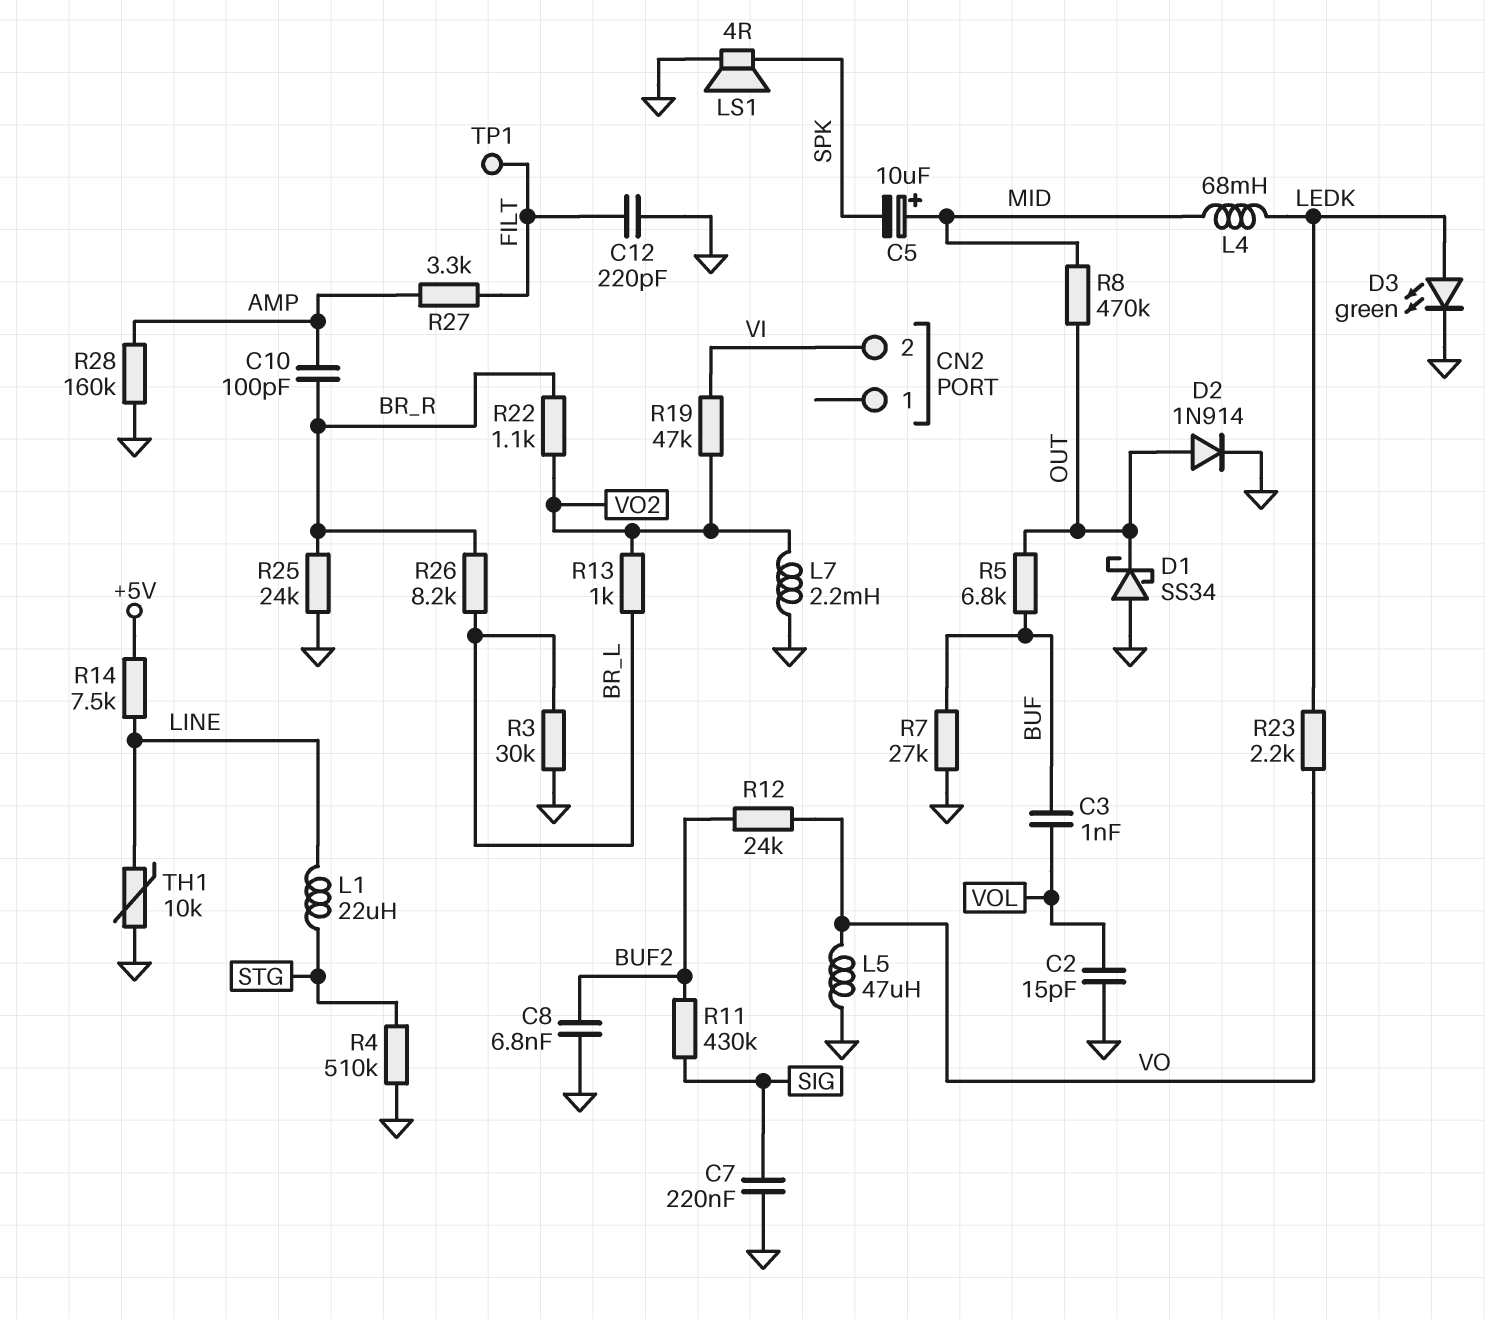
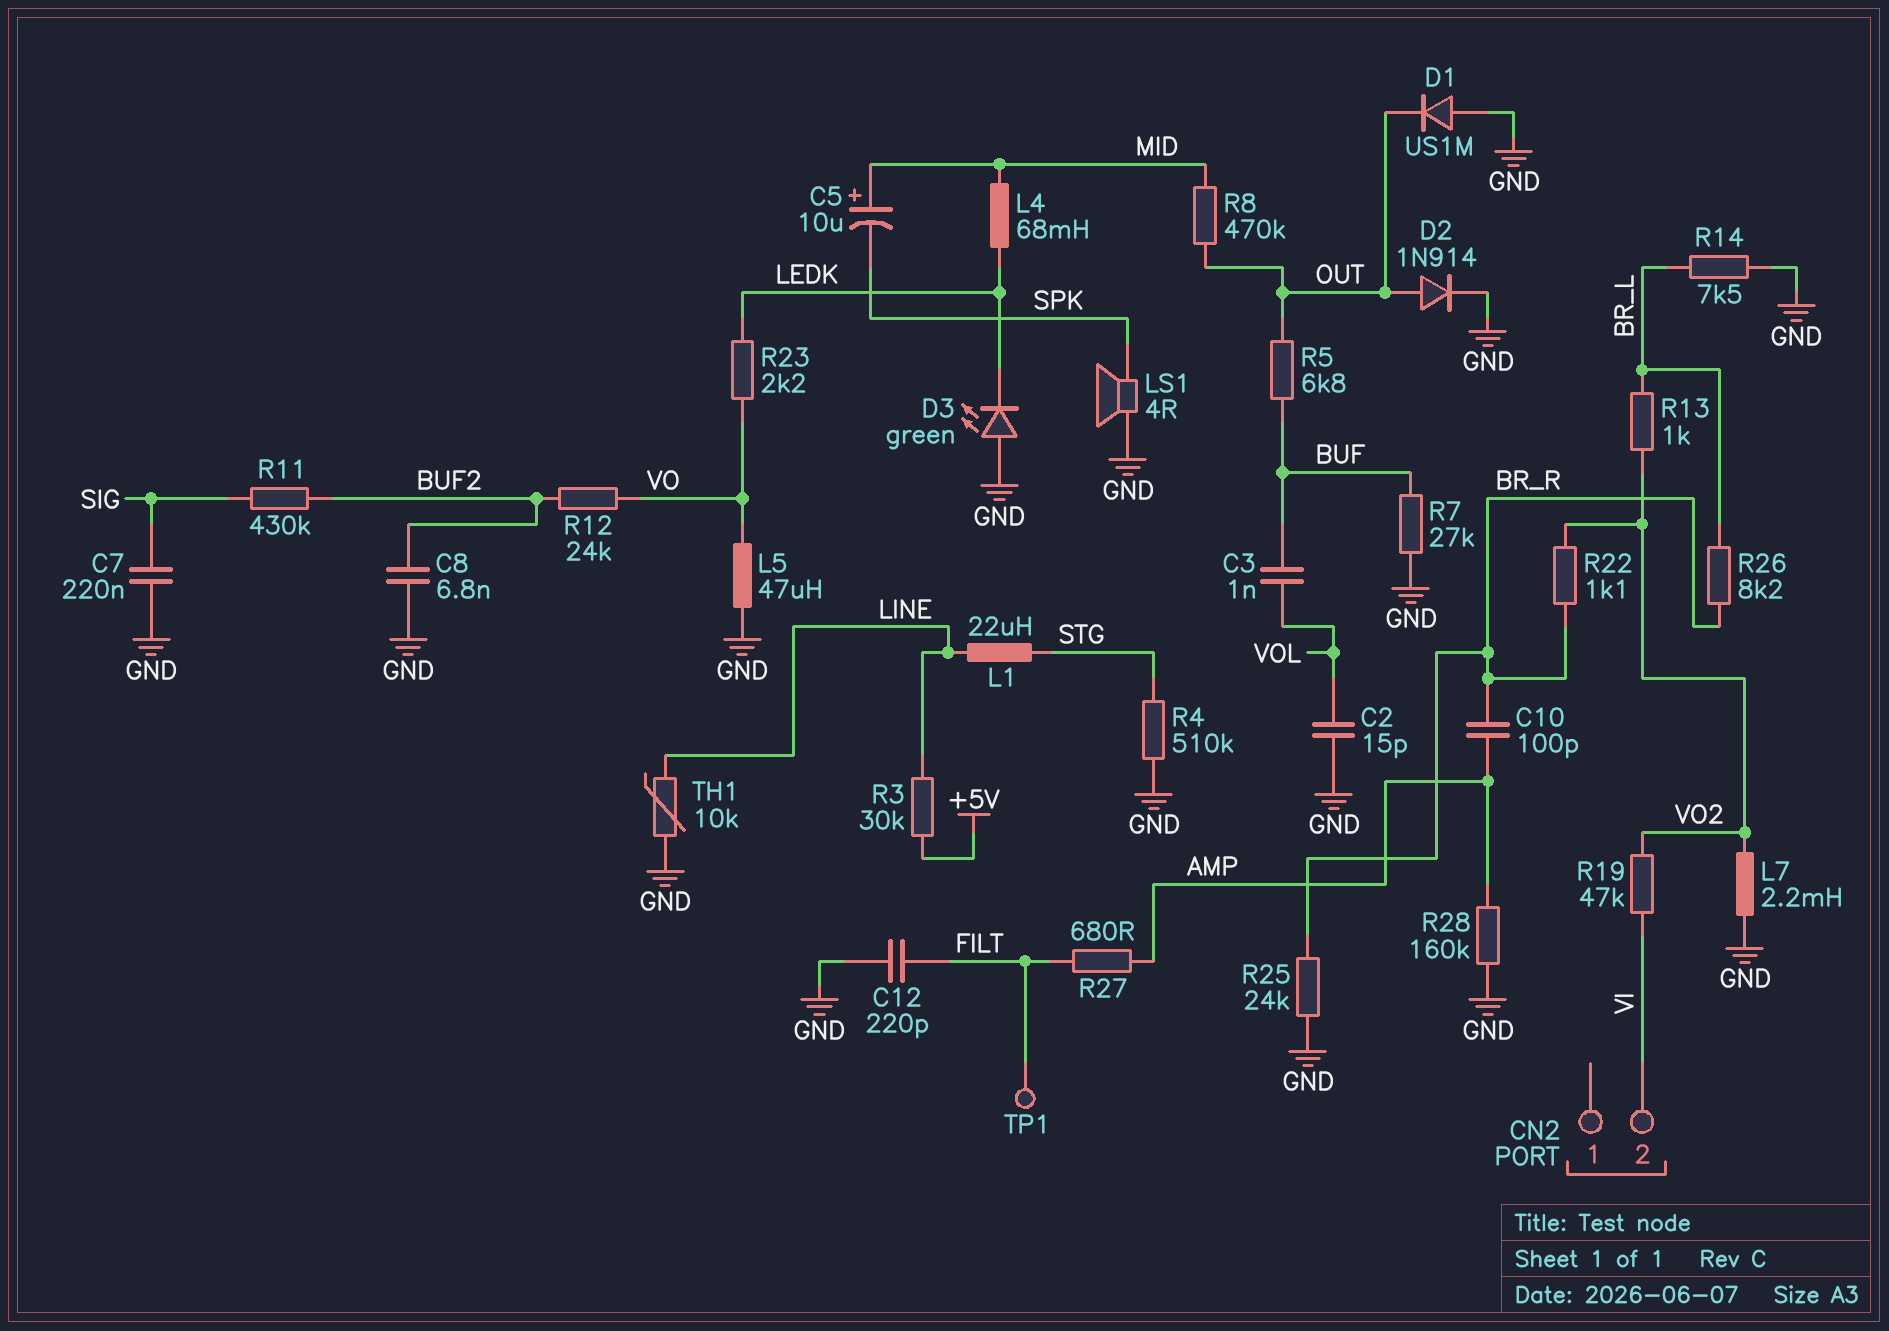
D1: schottky SS34 (A GND, K OUT) -> diode US1M (A GND, K OUT)
D3: LED green (A LEDK, K GND) -> LED green (A GND, K LEDK)
R3: 30k (BR_L, GND) -> 30k (+5V, LINE)
R14: 7.5k (+5V, LINE) -> 7.5k (BR_L, GND)
R27: 3.3k (AMP, FILT) -> 680 (AMP, FILT)

